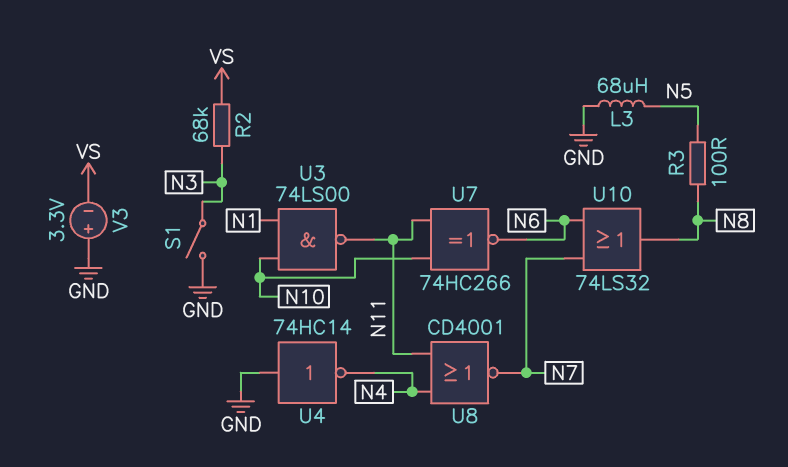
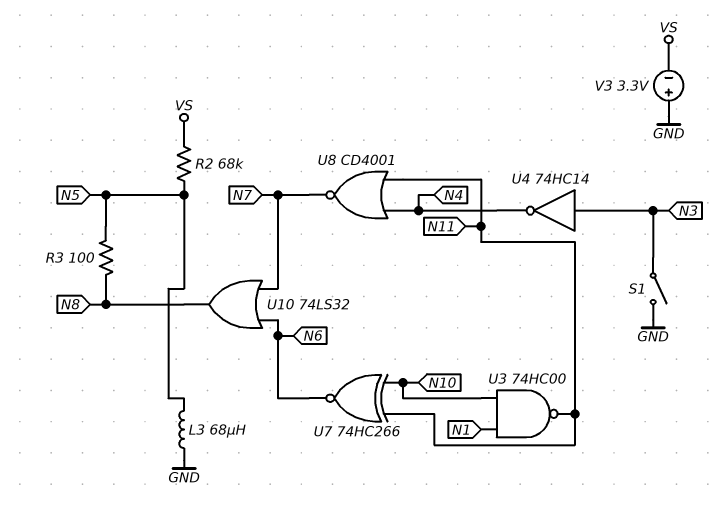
R2: 68k (N3, VS) -> 68k (N5, VS)
U3: NAND 74LS00 (in N1, in N10, out N11) -> NAND 74HC00 (in N1, in N10, out N11)
U4: NOT 74HC14 (in GND, out N4) -> NOT 74HC14 (in N3, out N4)

